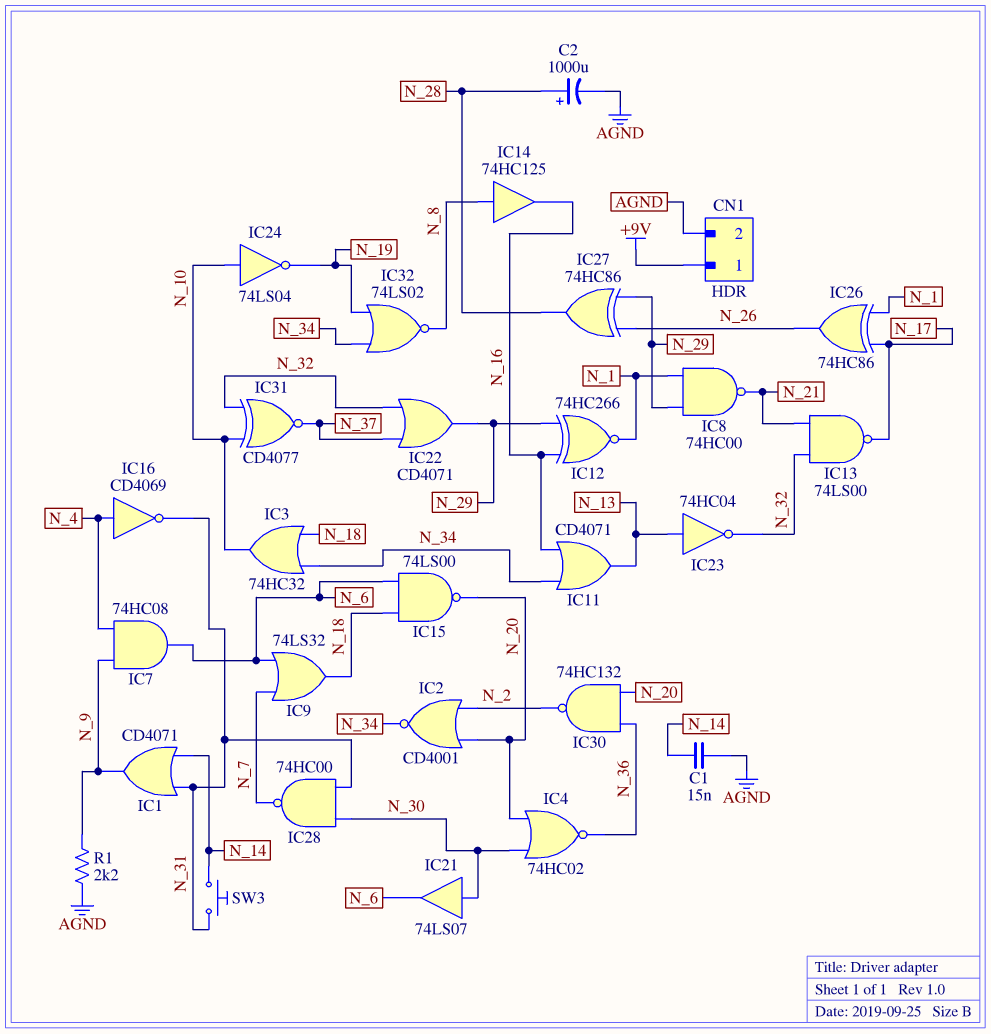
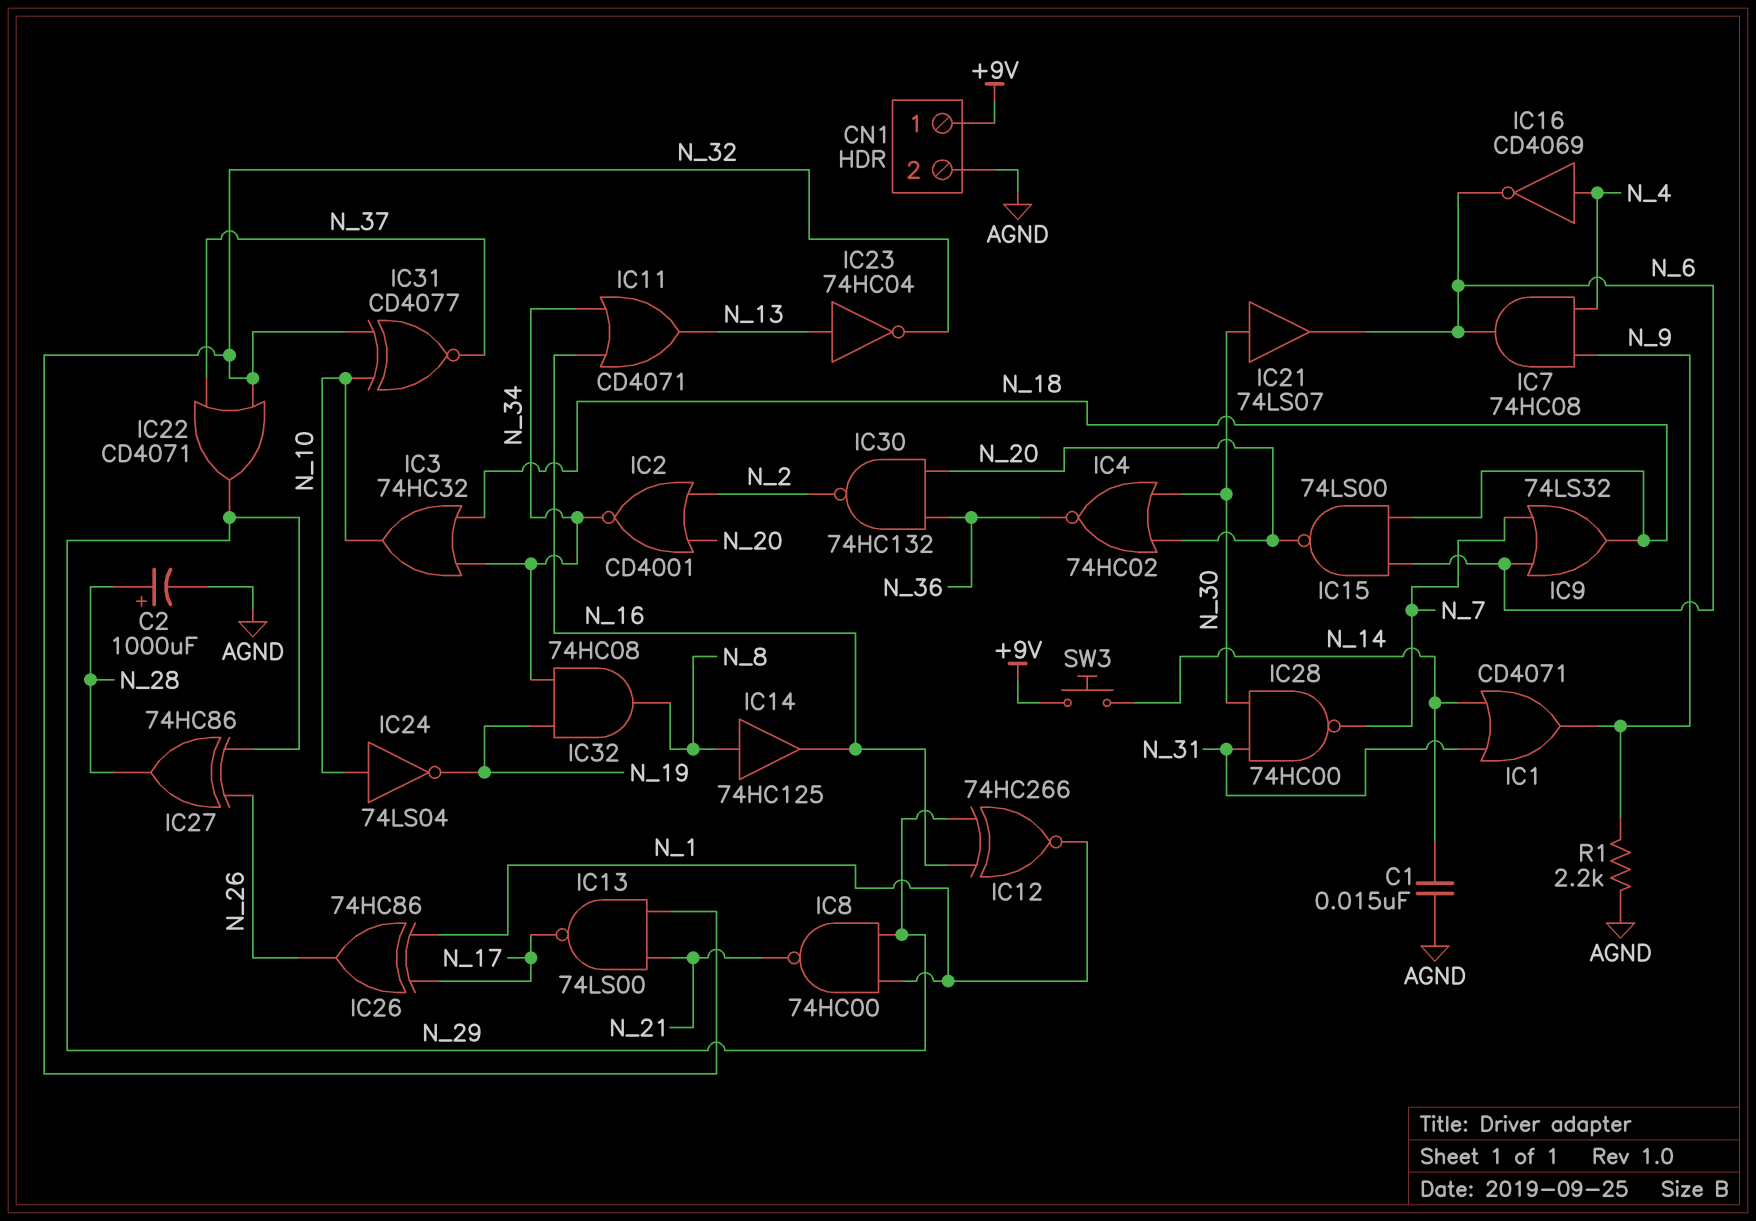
IC16: NOT CD4069 (in N_4, out N_31) -> NOT CD4069 (in N_4, out N_6)
IC32: NOR 74LS02 (in N_19, in N_34, out N_8) -> AND 74HC08 (in N_19, in N_34, out N_8)
SW3: button (N_14, N_31) -> button (+9V, N_14)

